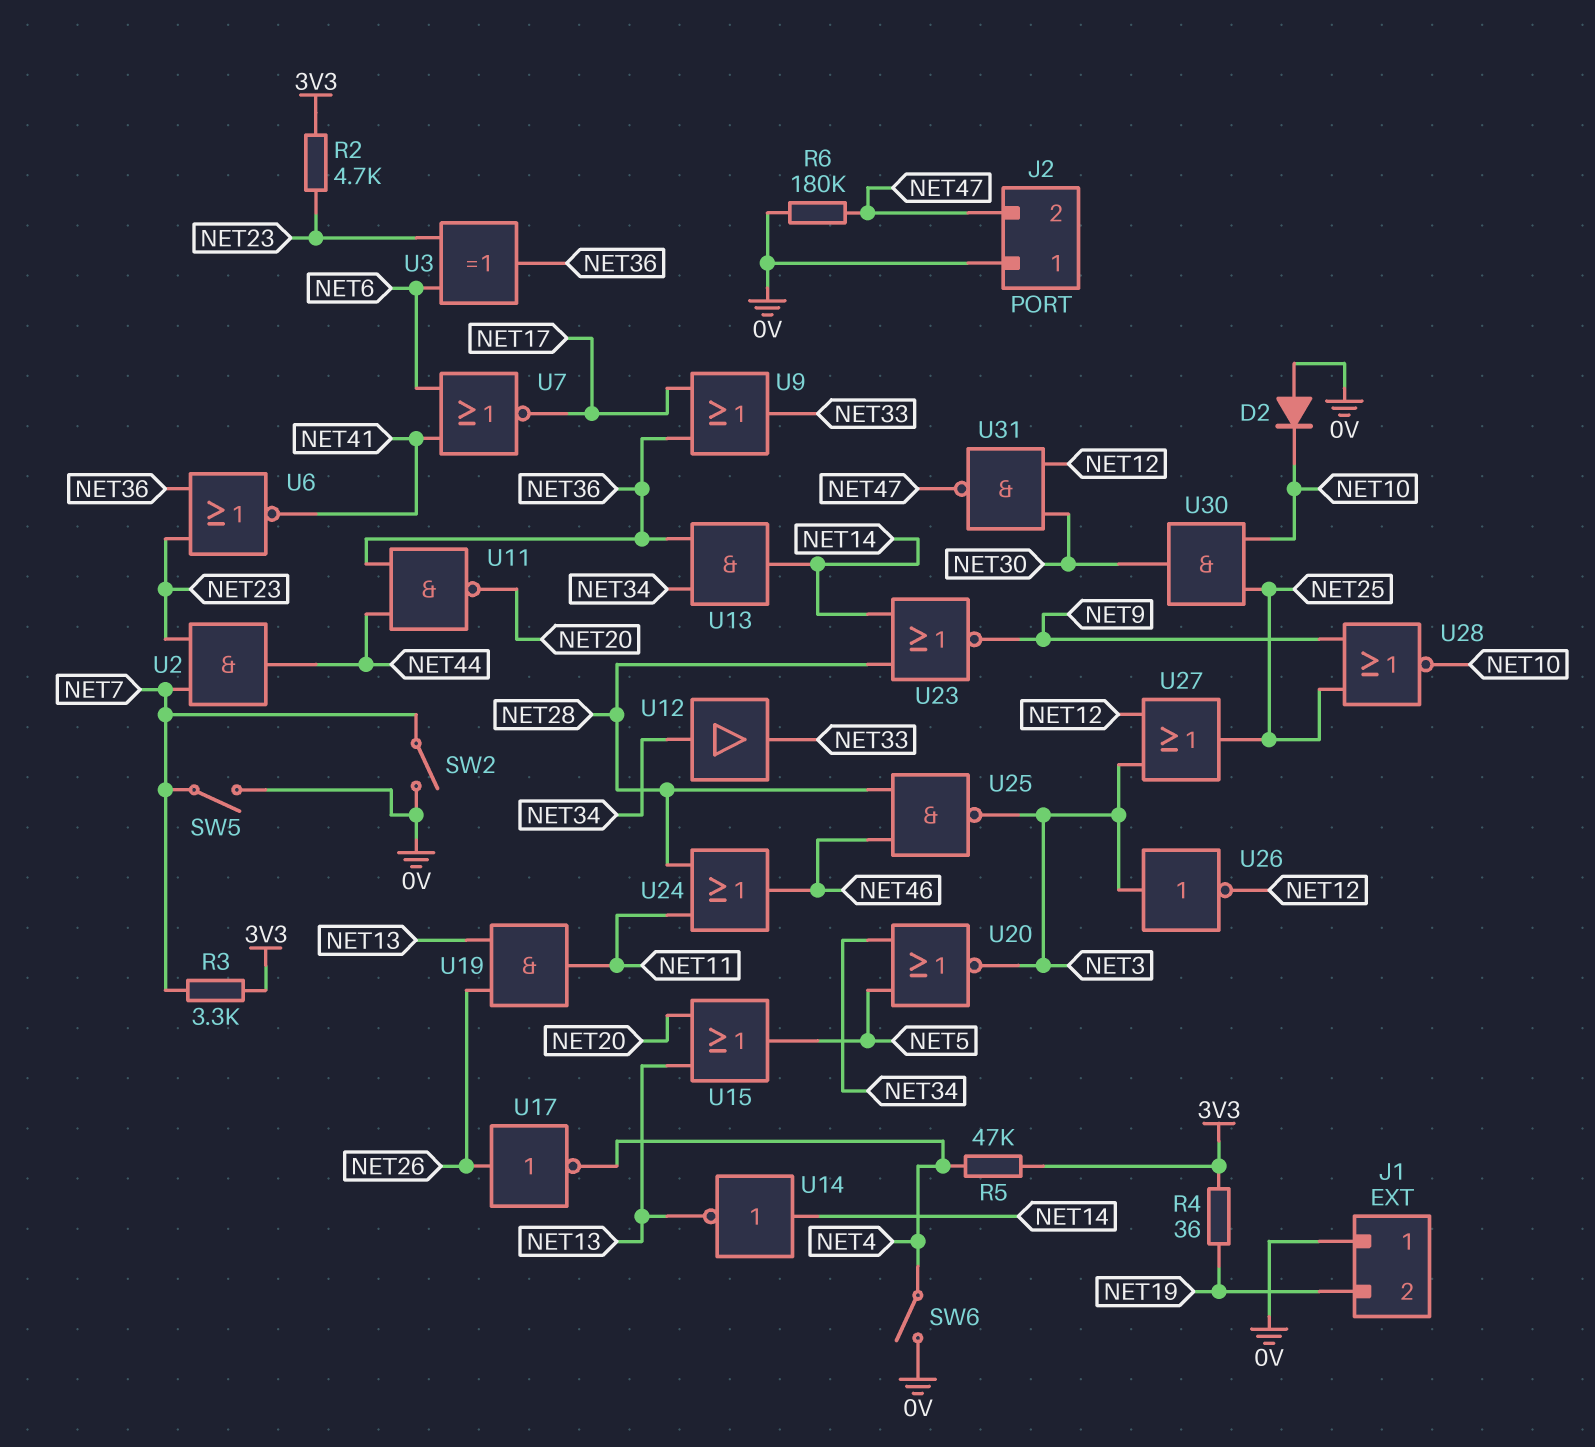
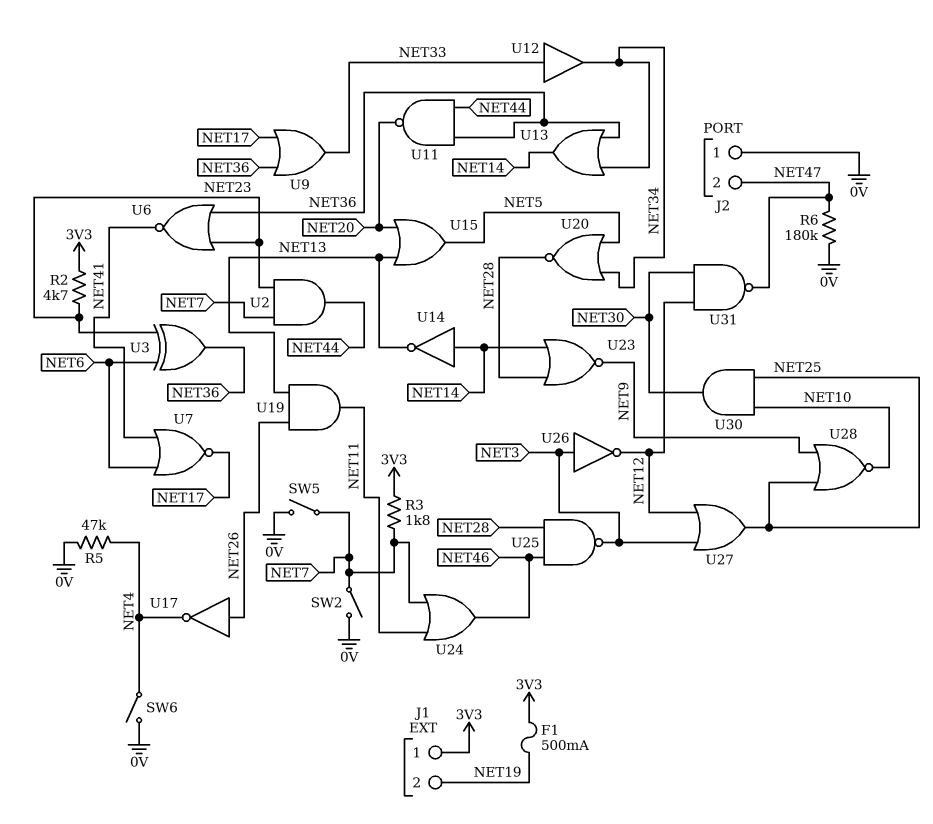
D2: diode (A 0V, K NET10) -> none
F1: none -> 500mA (3V3, NET19)
J1 pin 1: 0V -> 3V3
R3: 3.3k (3V3, NET7) -> 1.8k (3V3, NET7)
R4: 36 (3V3, NET19) -> none
R5: 47k (3V3, NET4) -> 47k (0V, NET4)
U12: buffer (in NET34, out NET33) -> buffer (in NET33, out NET34)
U13: AND (in NET34, in NET36, out NET14) -> OR (in NET34, in NET36, out NET14)
U20: NOR (in NET5, in NET34, out NET3) -> NOR (in NET5, in NET34, out NET28)
U24: OR (in NET11, in NET28, out NET46) -> OR (in NET7, in NET11, out NET46)

